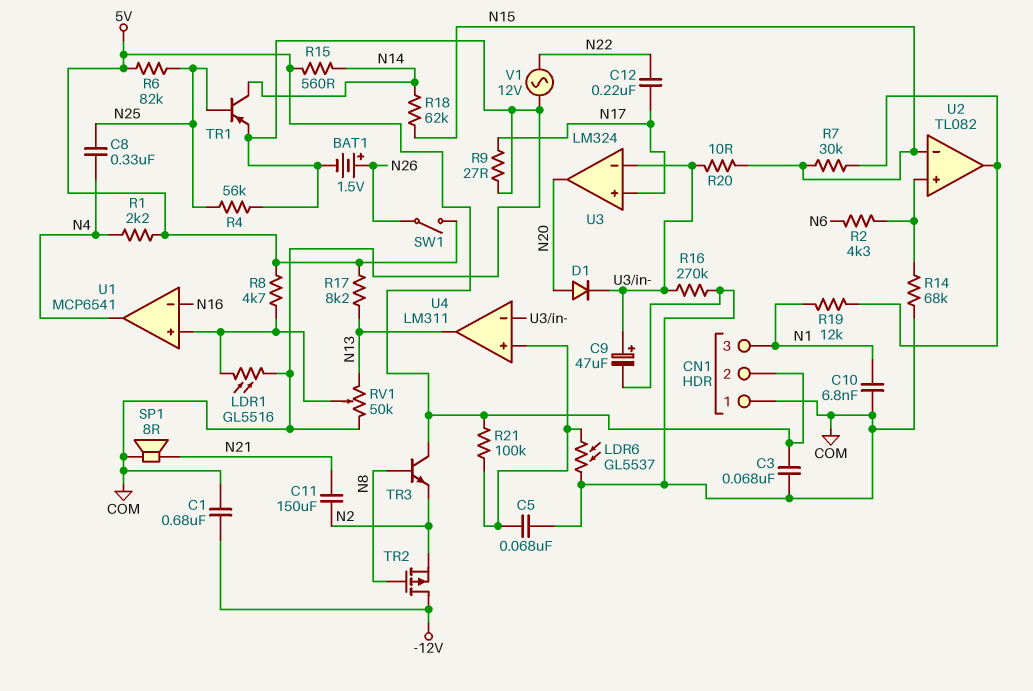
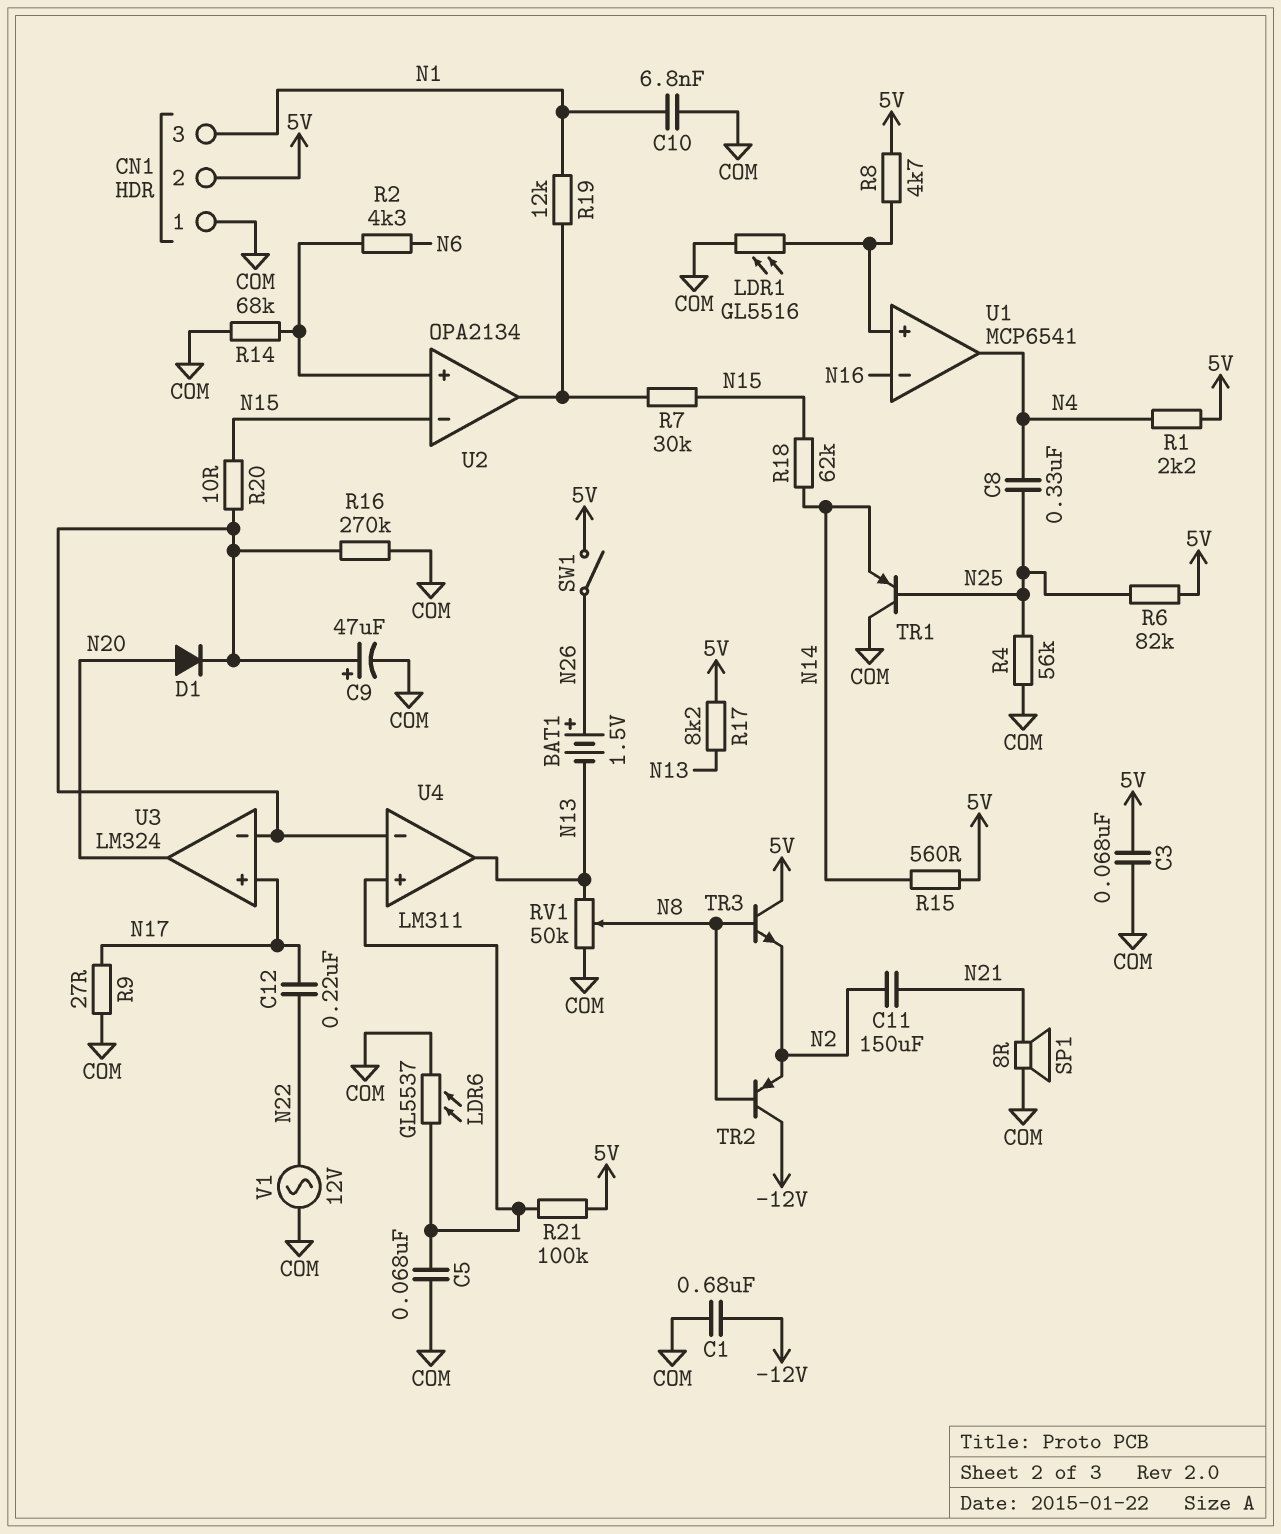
BAT1: 1.5V (plus N26, minus COM) -> 1.5V (plus N26, minus N13)
RV1: 50k (COM, N13, wiper U1/in+) -> 50k (COM, N13, wiper N8)
TR1: PNP (B N25, C N14, E COM) -> PNP (B N25, C COM, E N14)
TR2: PMOS (G N8, D -12V, S N2) -> PNP (B N8, C -12V, E N2)
U2: TL082 -> OPA2134

